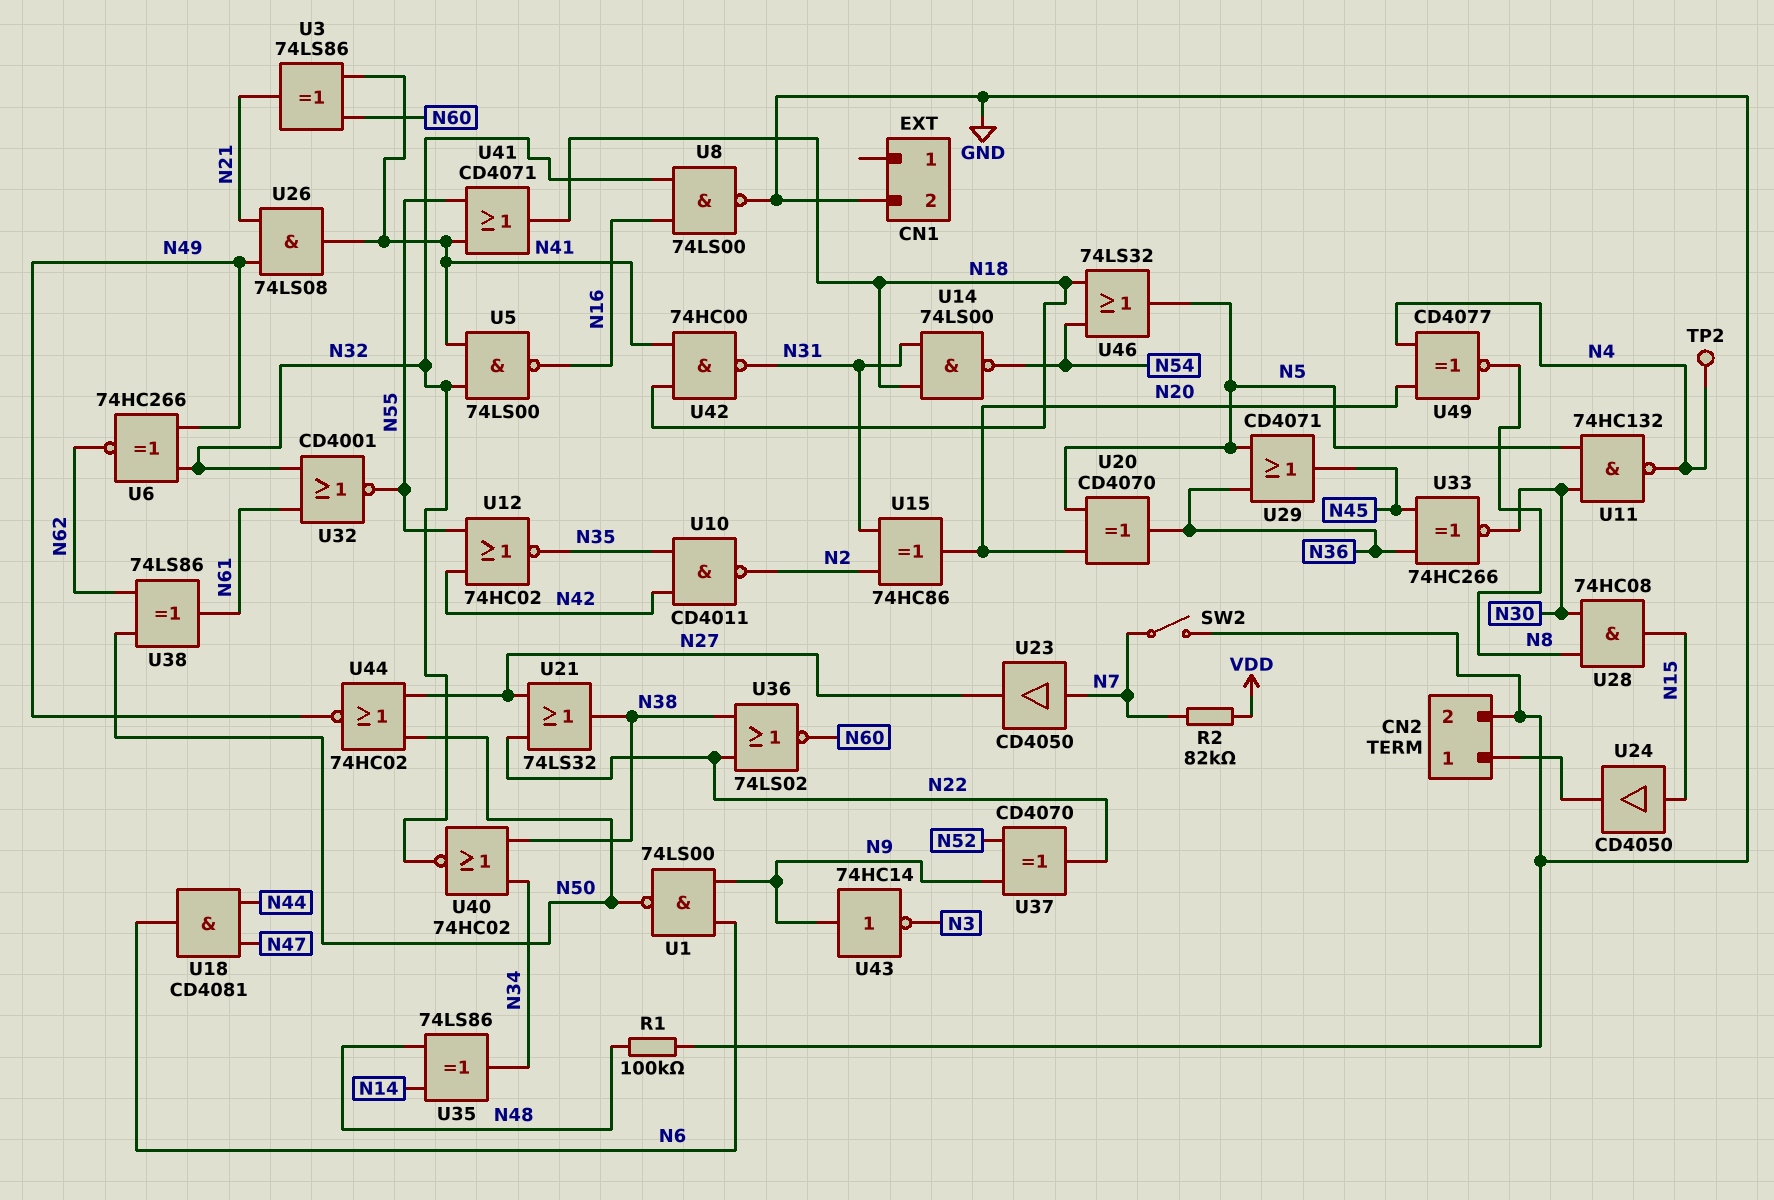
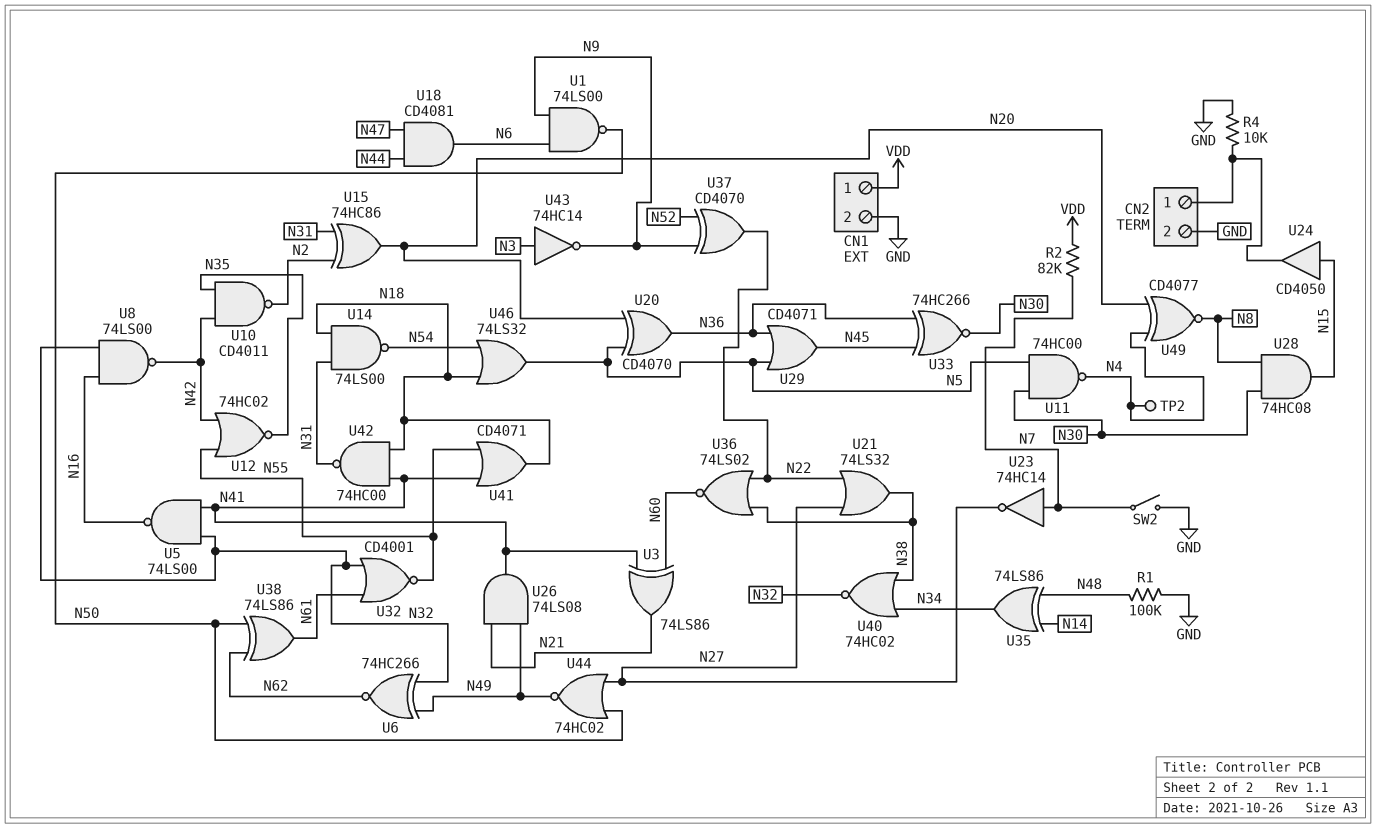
CN1 pin 1: none -> VDD
R4: none -> 10k (CN2/1, GND)
U8: NAND 74LS00 (in N16, in N32, out GND) -> NAND 74LS00 (in N16, in N32, out N42)
U11: NAND 74HC132 (in N5, in N30, out N4) -> NAND 74HC00 (in N5, in N30, out N4)
U23: buffer CD4050 (in N7, out N27) -> NOT 74HC14 (in N7, out N27)
U43: NOT 74HC14 (in N9, out N3) -> NOT 74HC14 (in N3, out N9)

